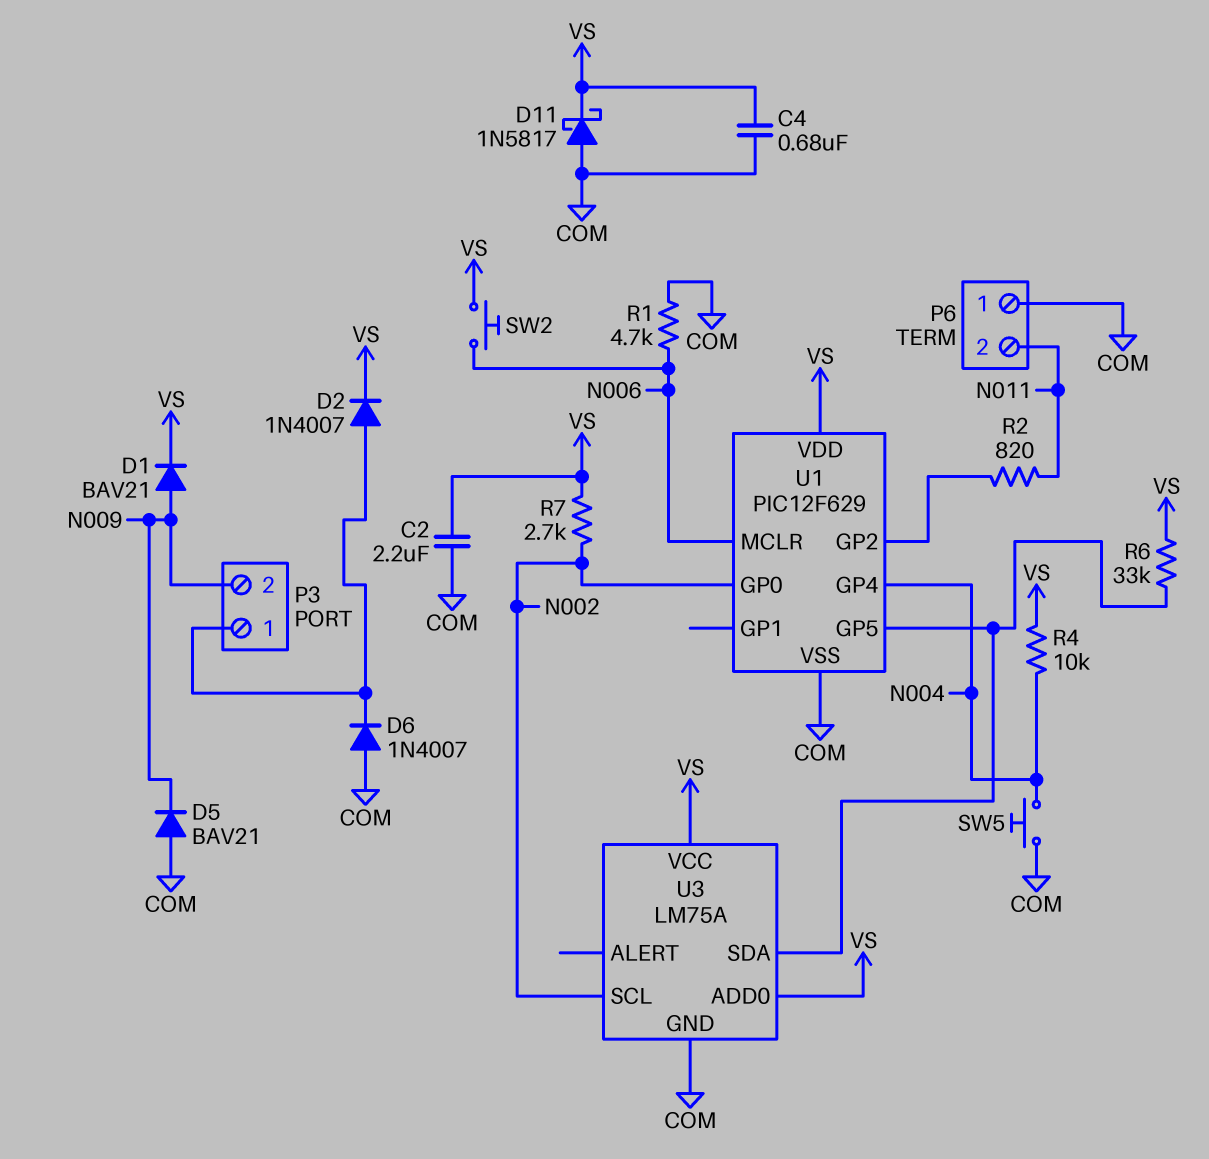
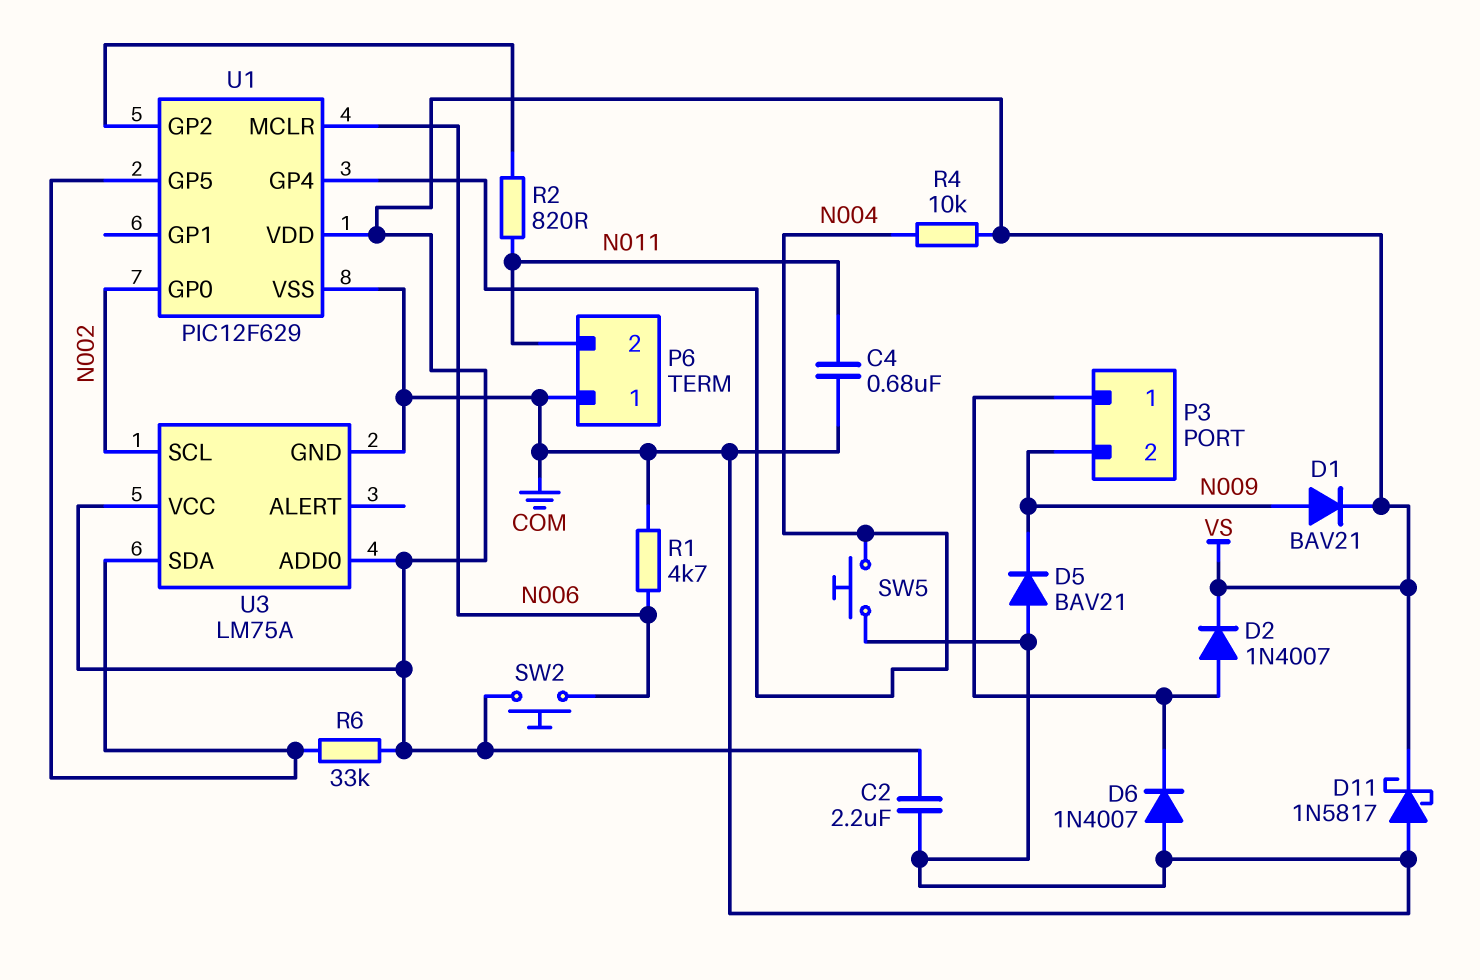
C4: 680nF (COM, VS) -> 680nF (COM, N011)
R7: 2.7k (N002, VS) -> none

